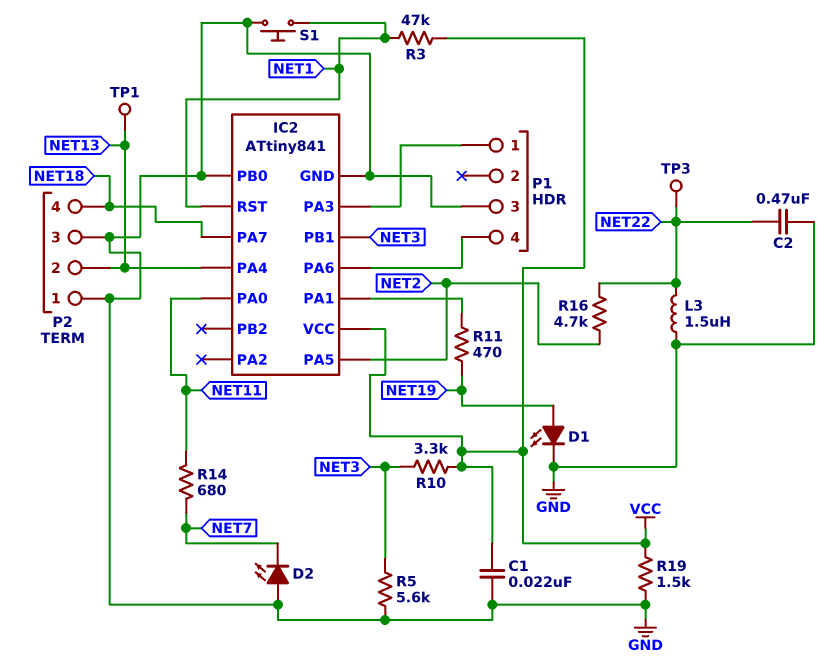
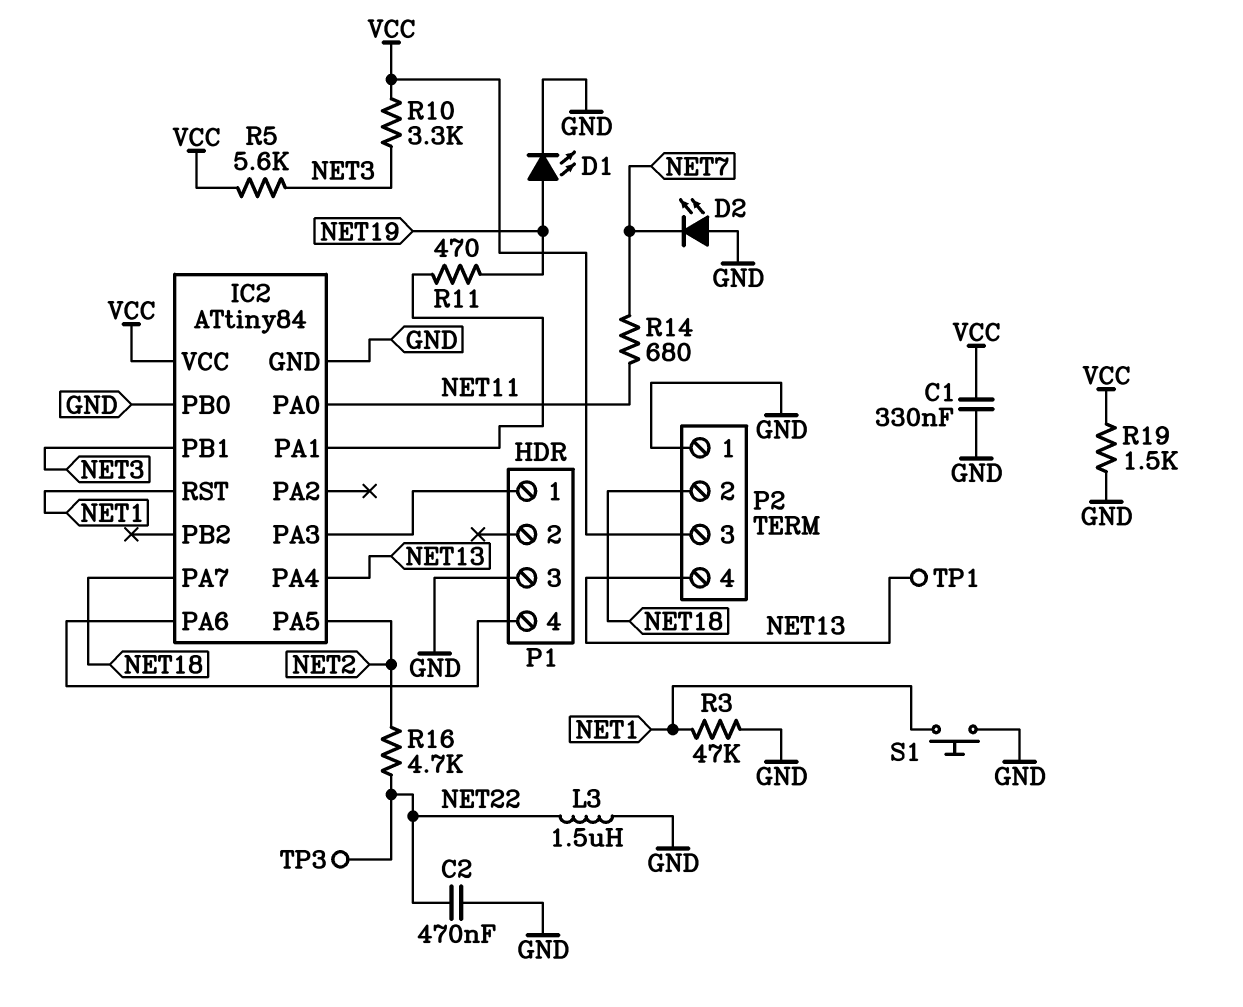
C1: 22nF (GND, VCC) -> 330nF (GND, VCC)
IC2: ATtiny841 -> ATtiny84
P2 pin 2: NET13 -> NET18
P2 pin 3: GND -> VCC
P2 pin 4: NET18 -> NET13
R3: 47k (NET1, VCC) -> 47k (GND, NET1)
R5: 5.6k (GND, NET3) -> 5.6k (NET3, VCC)

